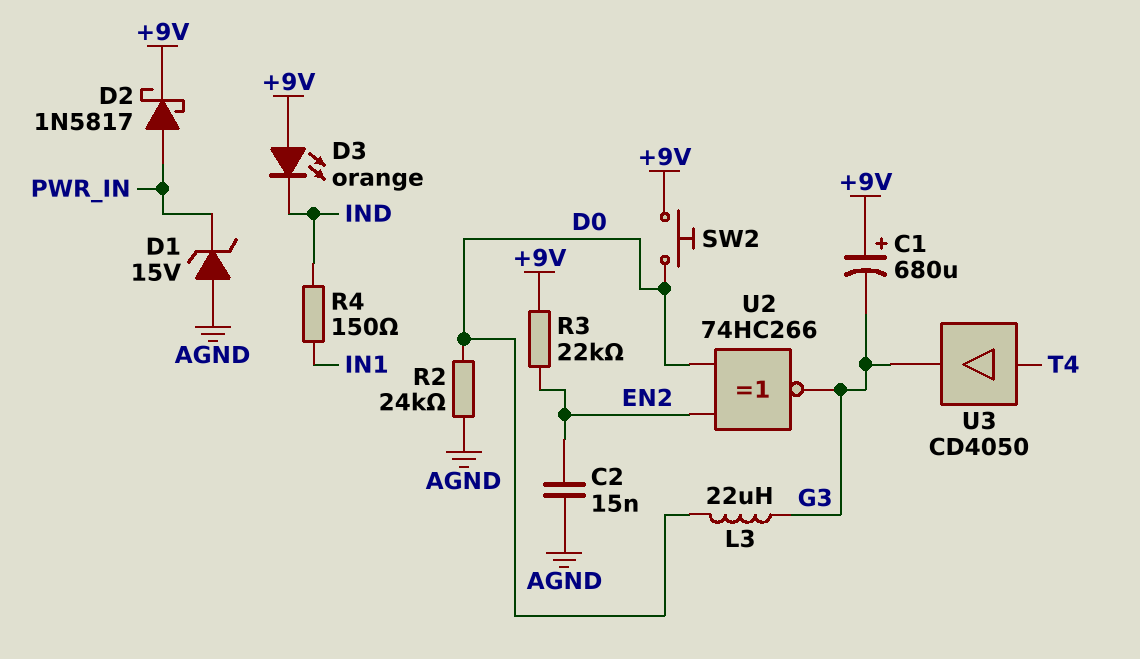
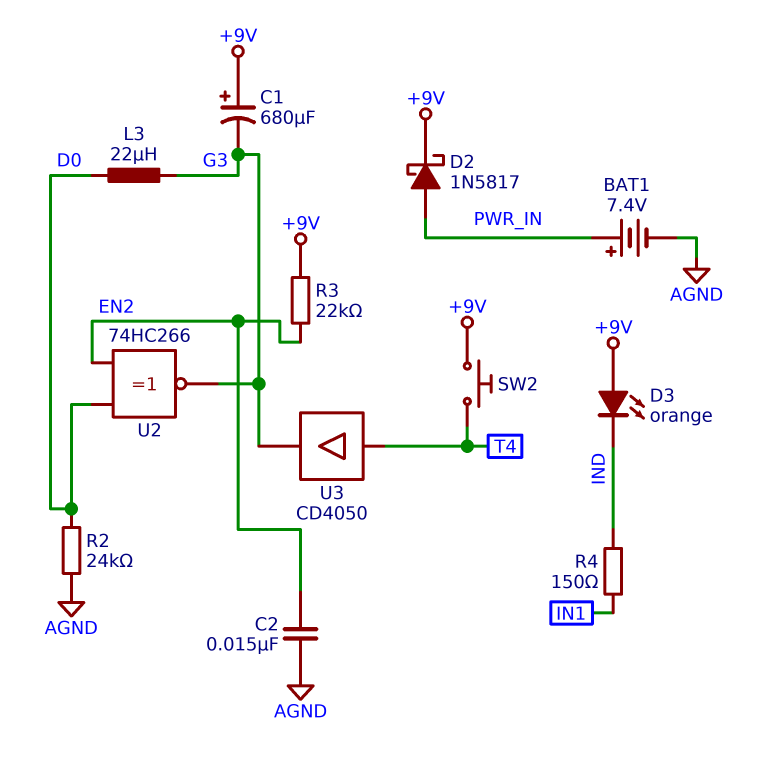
BAT1: none -> 7.4V (plus PWR_IN, minus AGND)
D1: zener 15V (A AGND, K PWR_IN) -> none
SW2: button (+9V, D0) -> button (+9V, T4)

